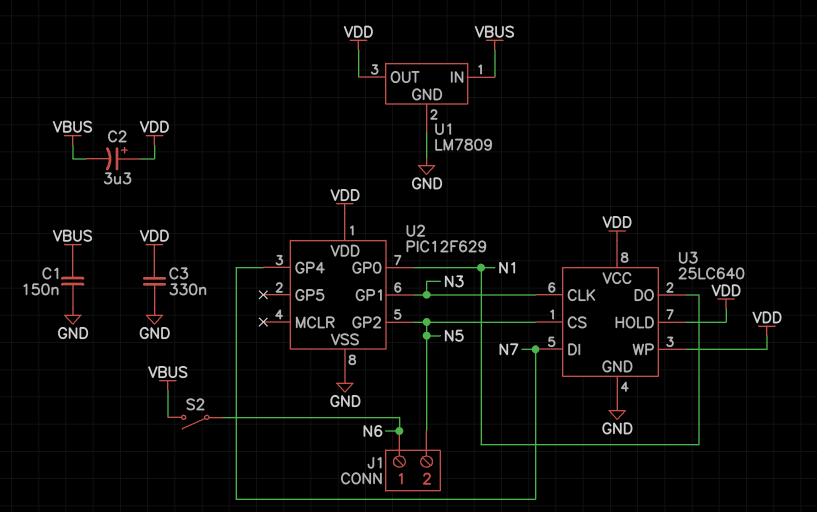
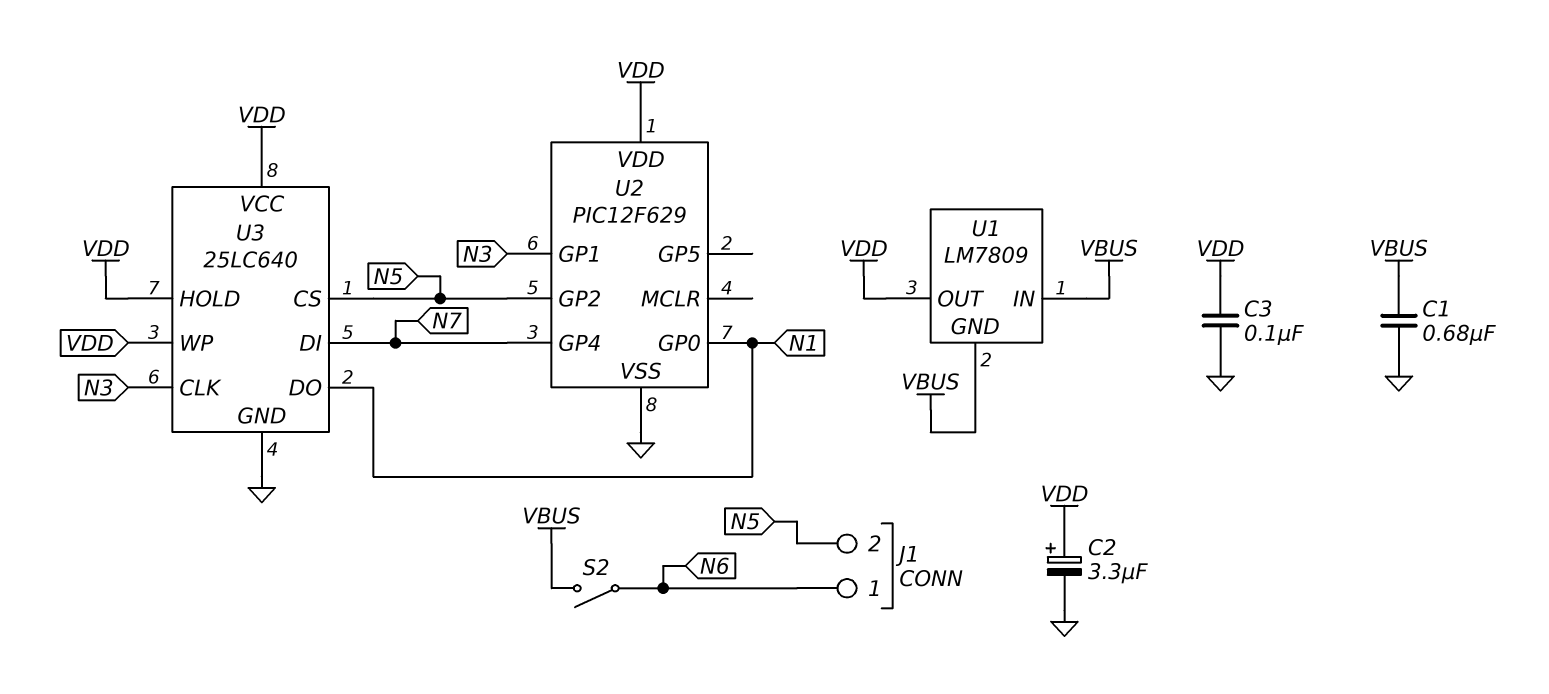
C1: 150nF (GND, VBUS) -> 680nF (GND, VBUS)
C2: 3.3uF (plus VDD, minus VBUS) -> 3.3uF (plus VDD, minus GND)
C3: 330nF (GND, VDD) -> 100nF (GND, VDD)
U1 pin GND: GND -> VBUS

